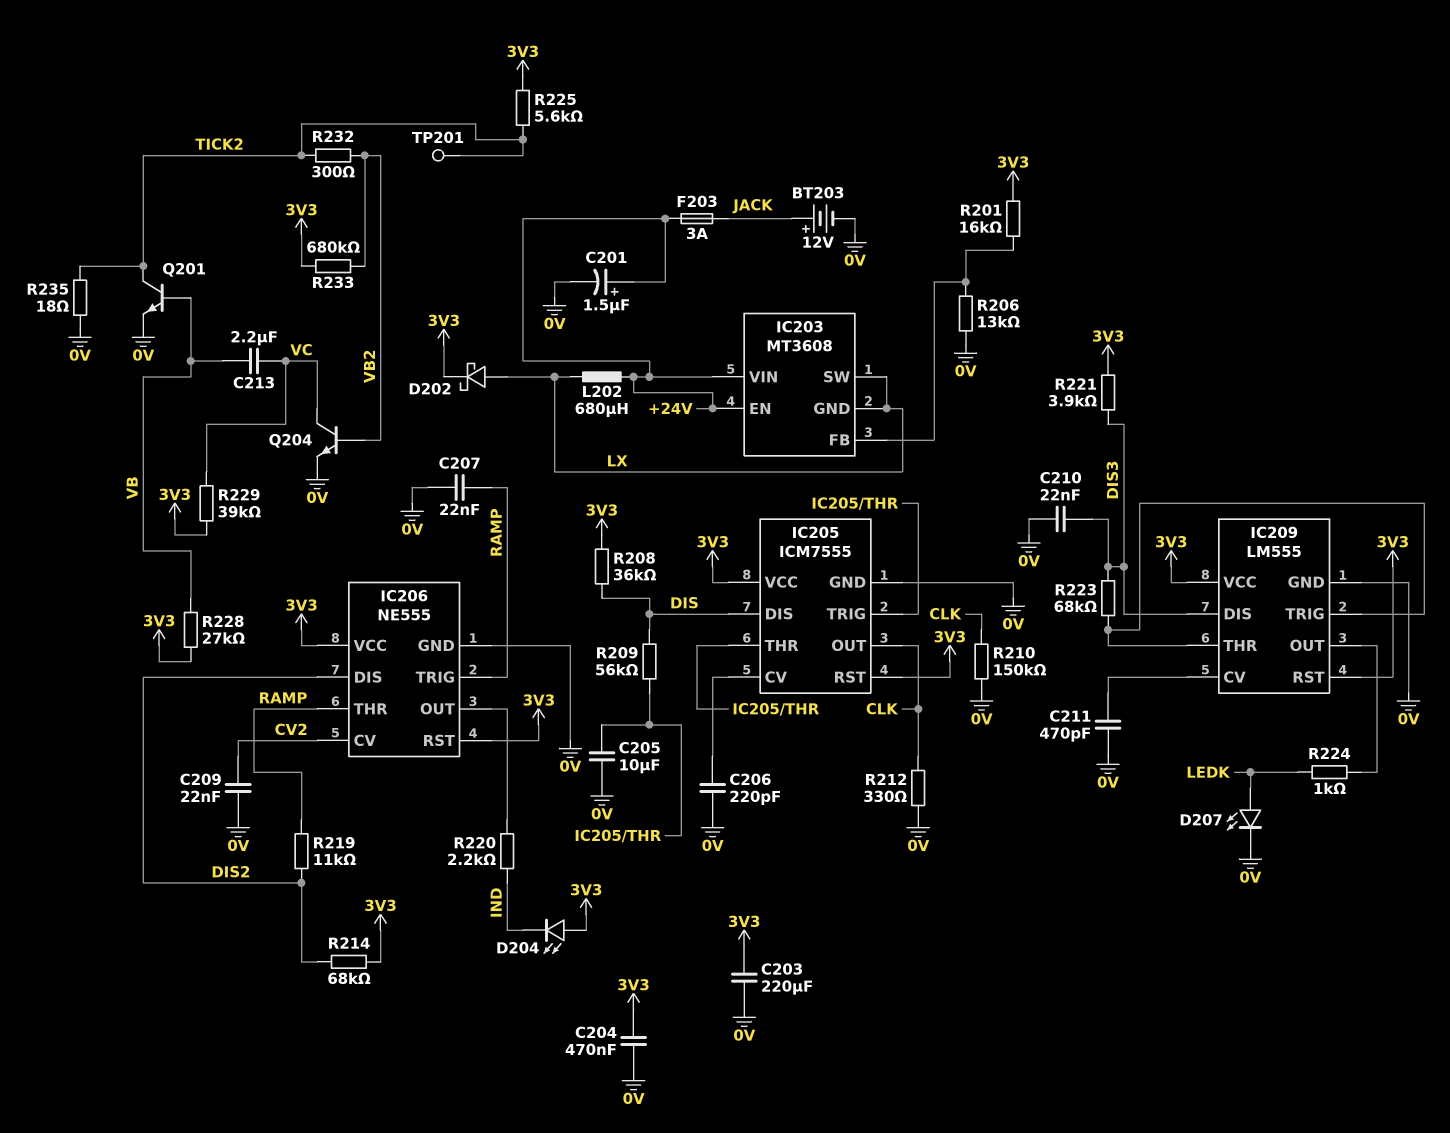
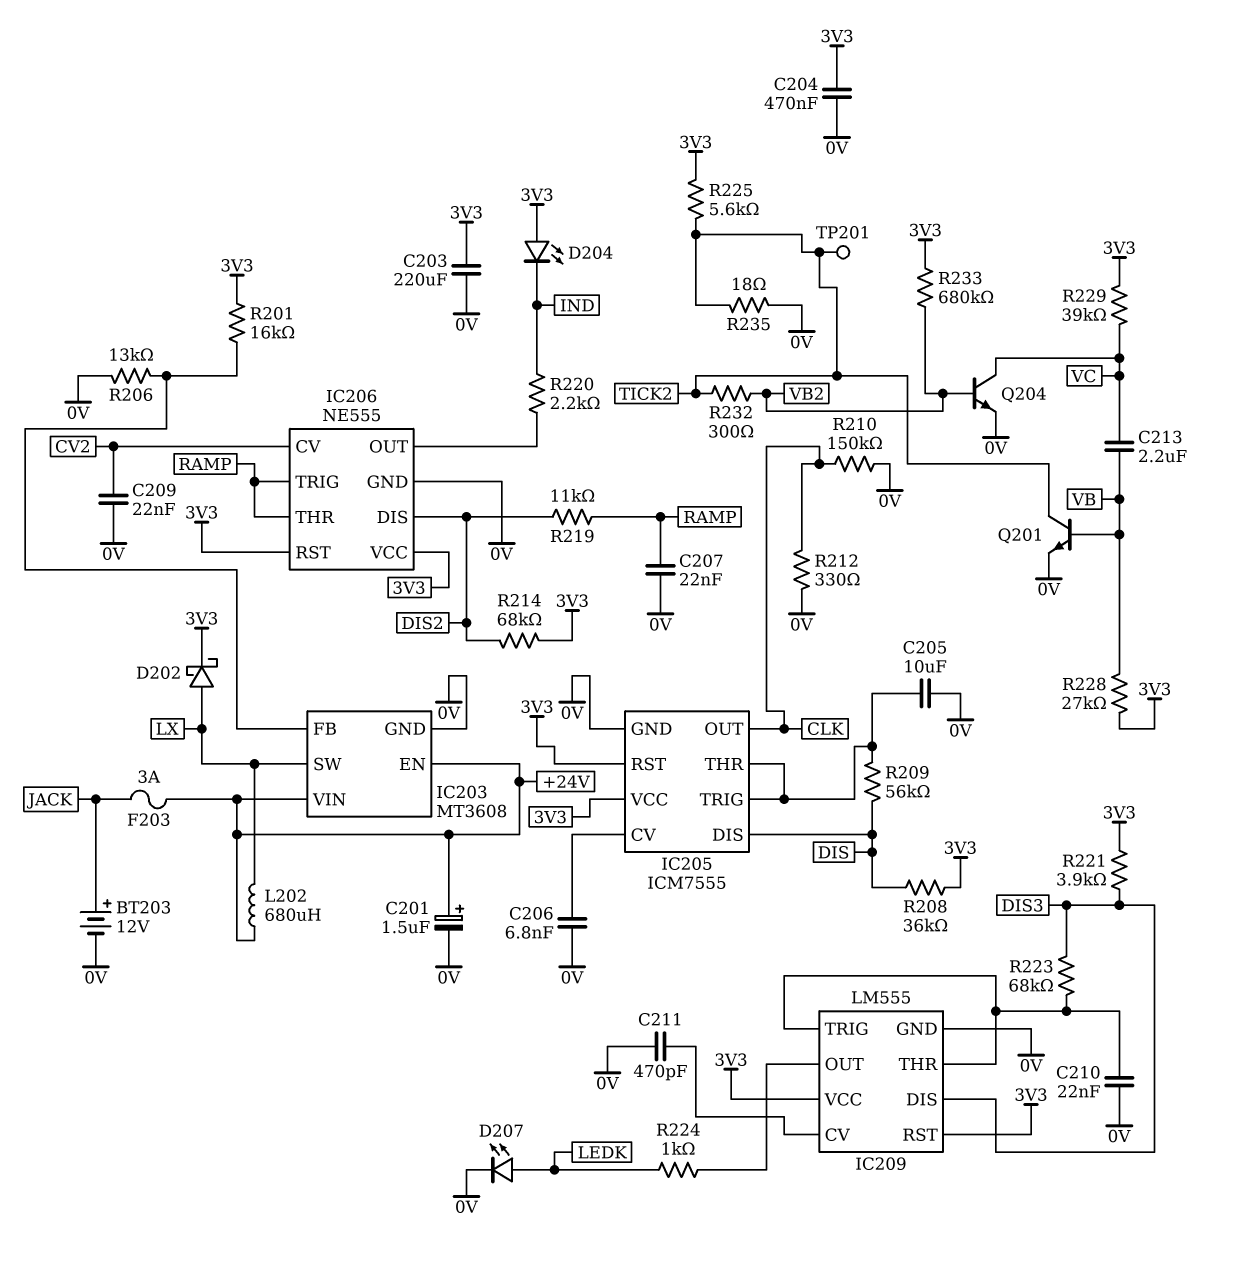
C206: 220pF (0V, IC205/CV) -> 6.8nF (0V, IC205/CV)
C210: 22nF (0V, DIS3) -> 22nF (0V, IC209/THR)
IC203 pin GND: LX -> 0V

